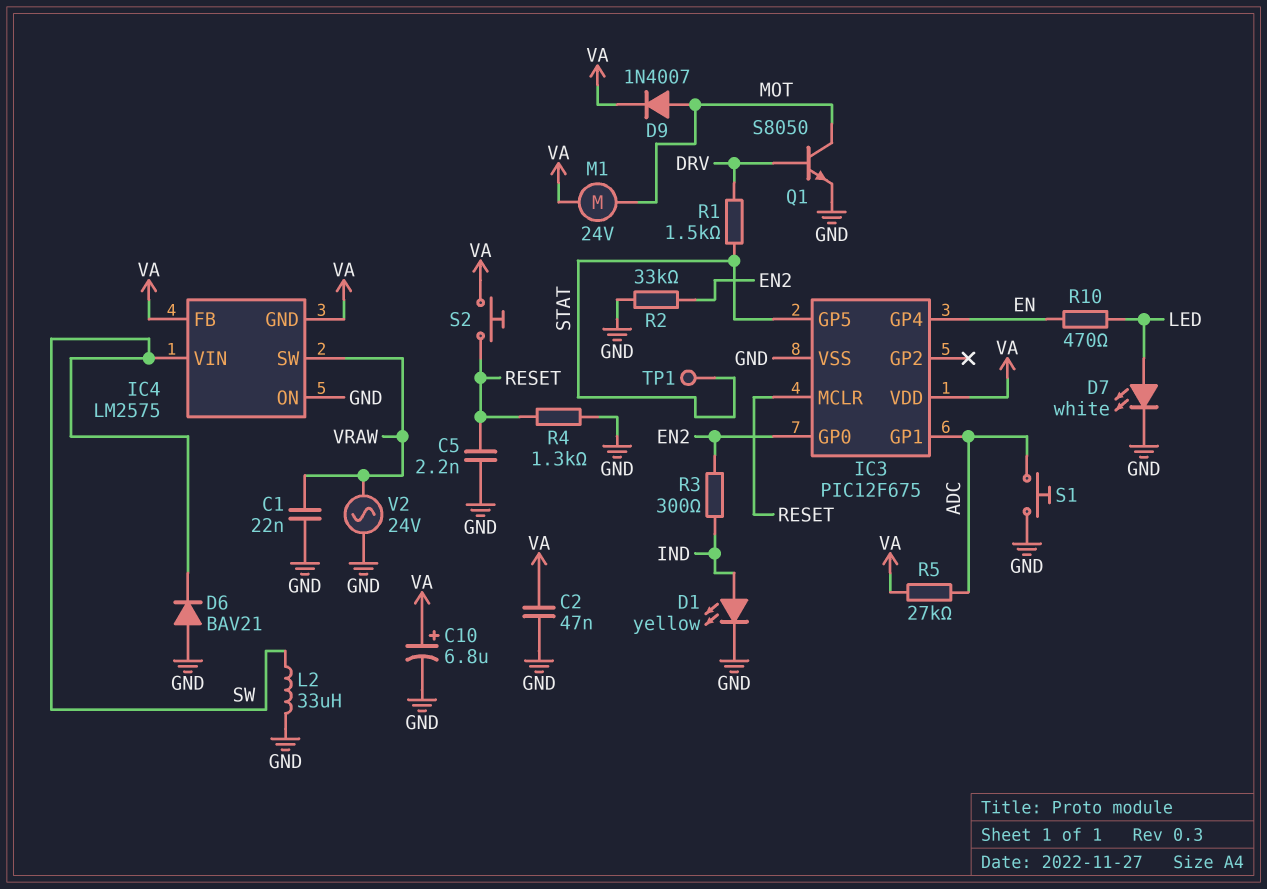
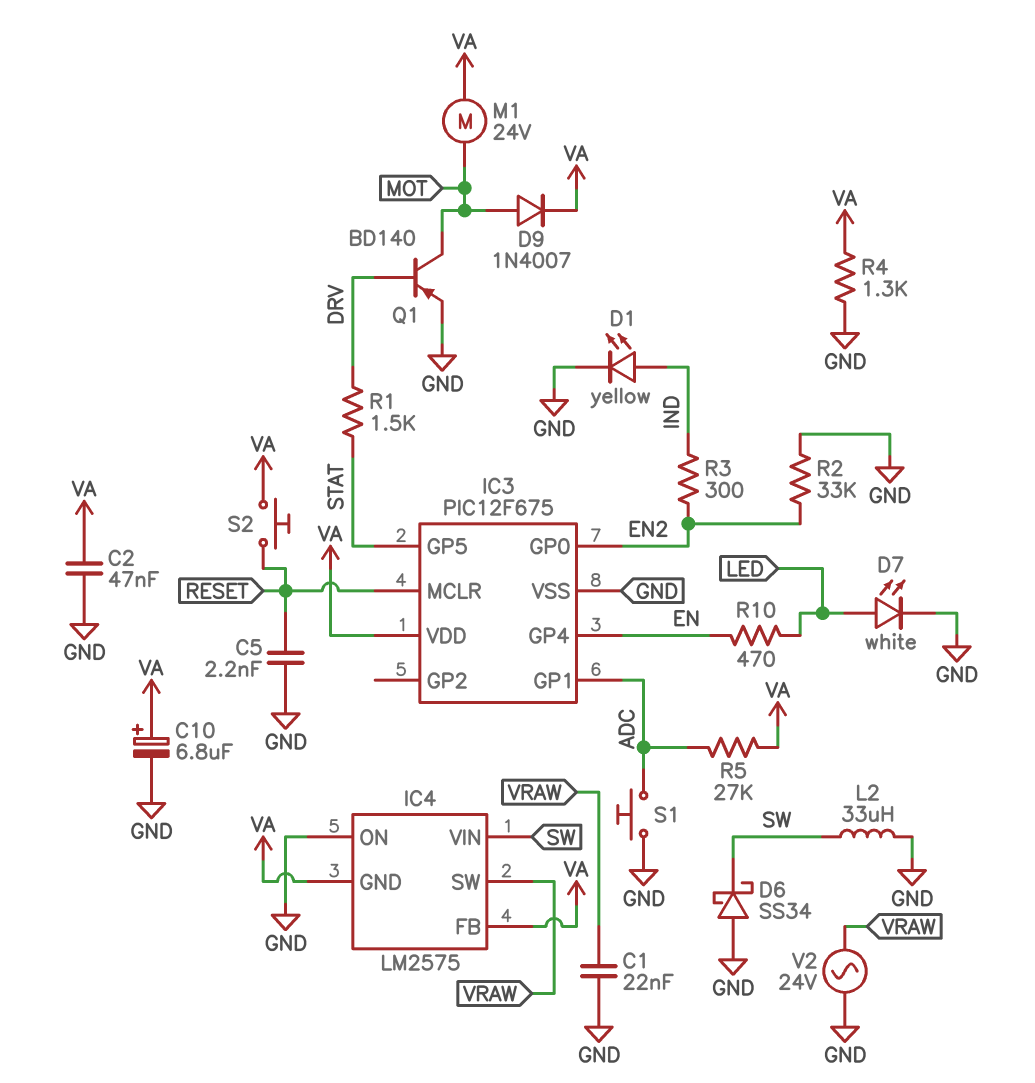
D6: diode BAV21 (A GND, K SW) -> schottky SS34 (A GND, K SW)
Q1: NPN S8050 (B DRV, C MOT, E GND) -> PNP BD140 (B DRV, C MOT, E GND)
R4: 1.3k (GND, RESET) -> 1.3k (GND, VA)
TP1: test point (STAT) -> none

